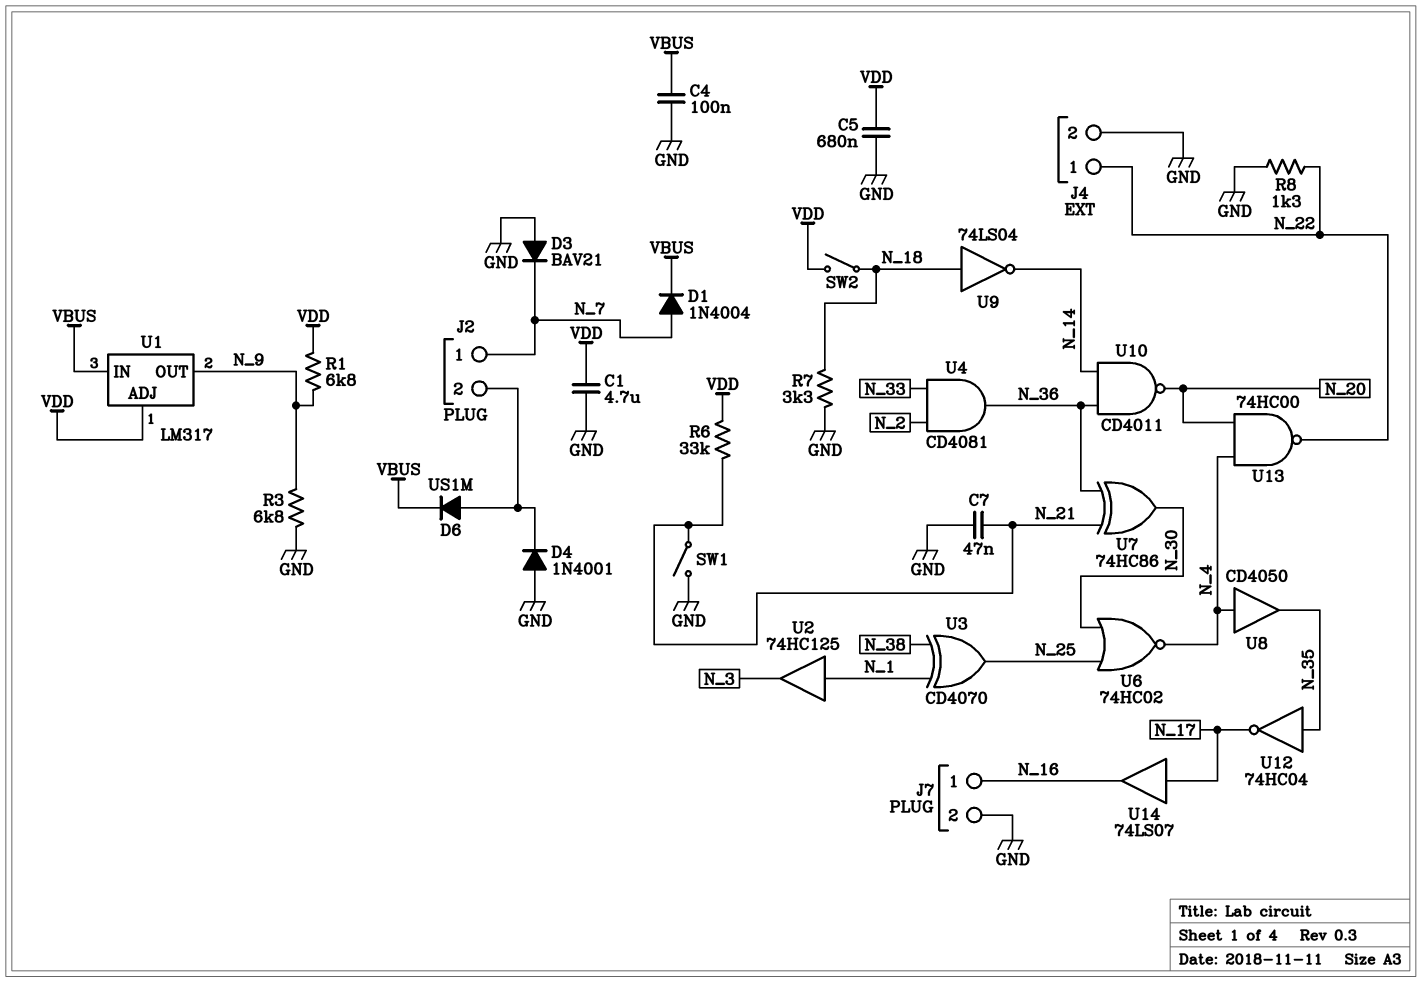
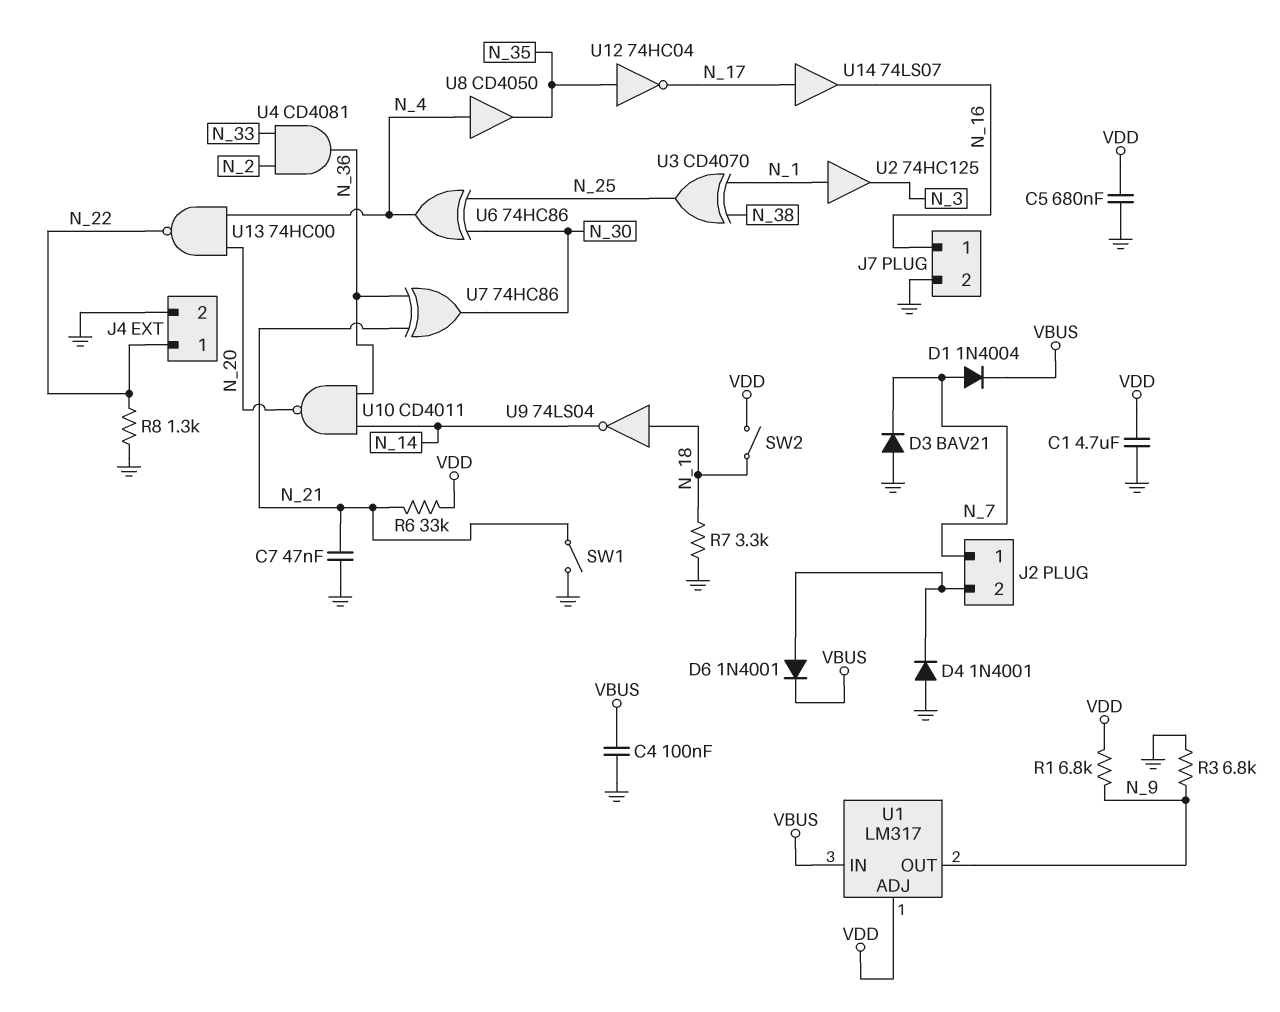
D6: diode US1M (A J2/2, K VBUS) -> diode 1N4001 (A J2/2, K VBUS)
U6: NOR 74HC02 (in N_25, in N_30, out N_4) -> XOR 74HC86 (in N_25, in N_30, out N_4)

